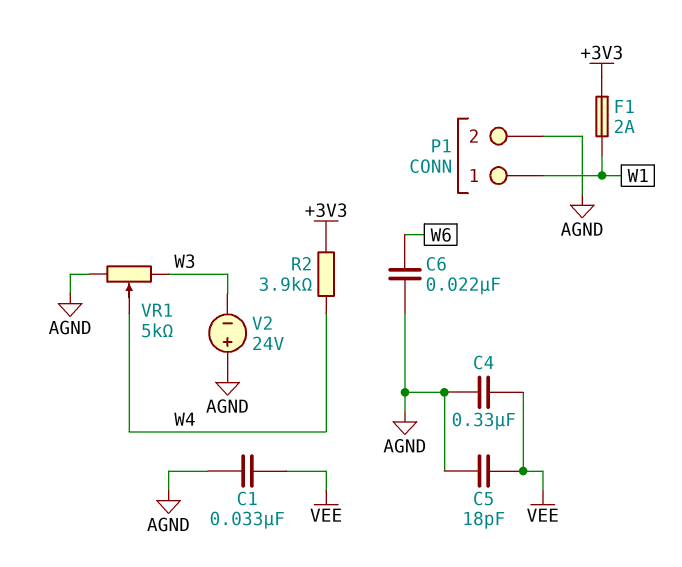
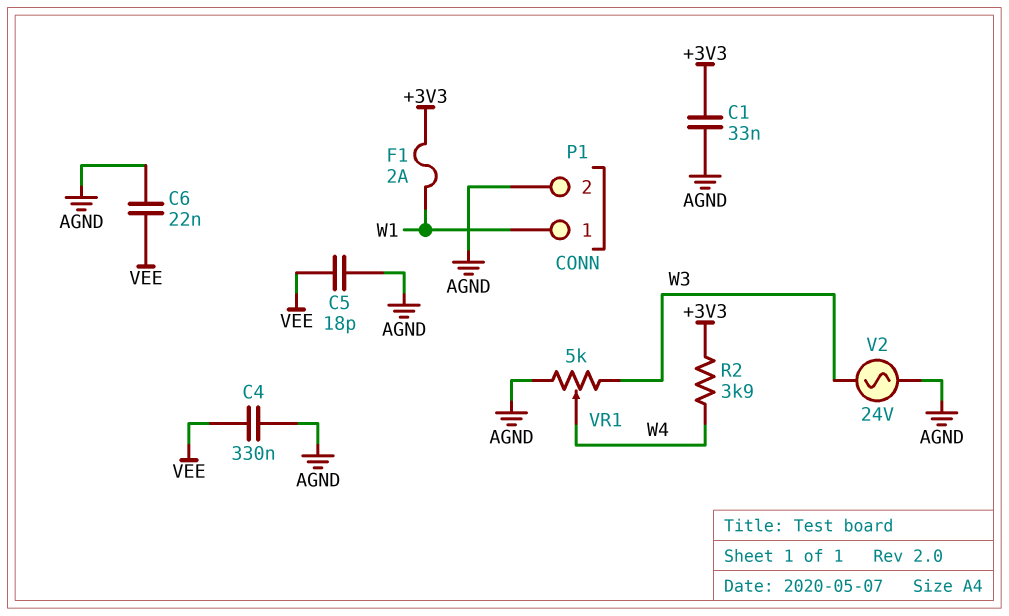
C1: 33nF (AGND, VEE) -> 33nF (+3V3, AGND)
C6: 22nF (AGND, W6) -> 22nF (AGND, VEE)
V2: 24V (plus AGND, minus W3) -> AC 24V (AGND, W3)

